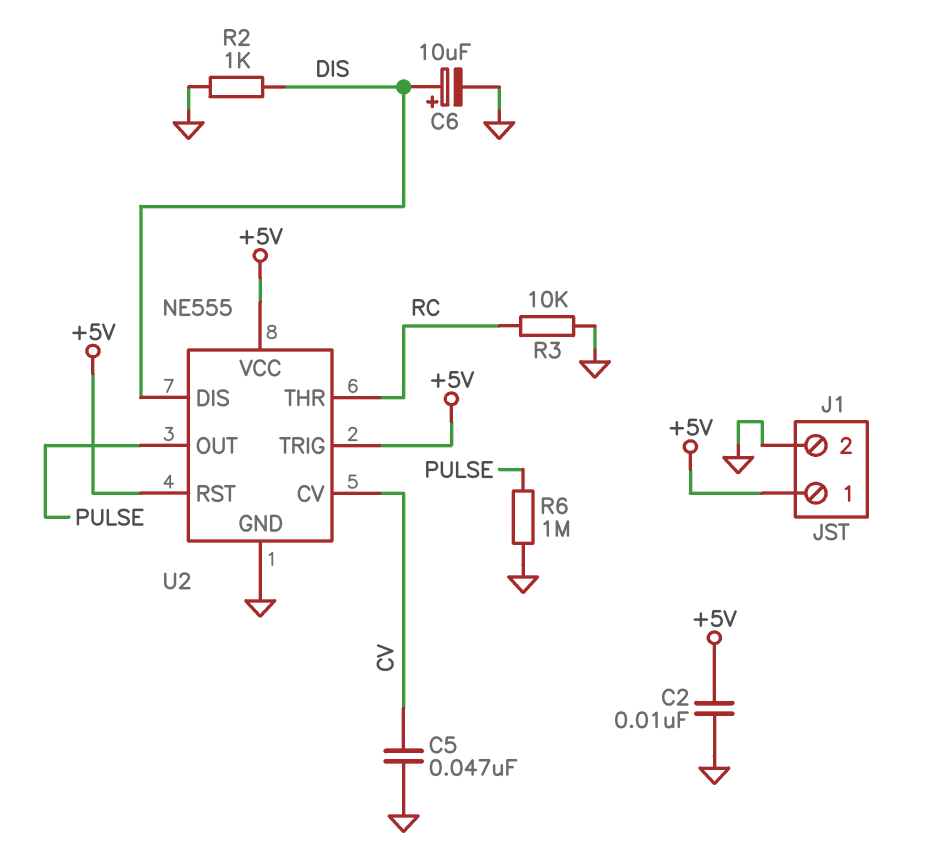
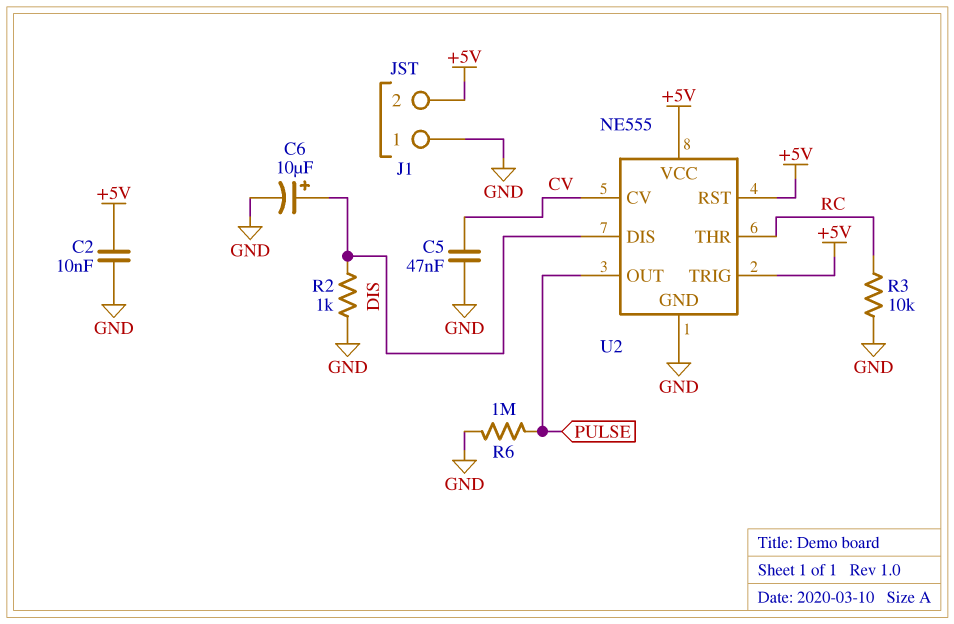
J1 pin 1: +5V -> GND
J1 pin 2: GND -> +5V

